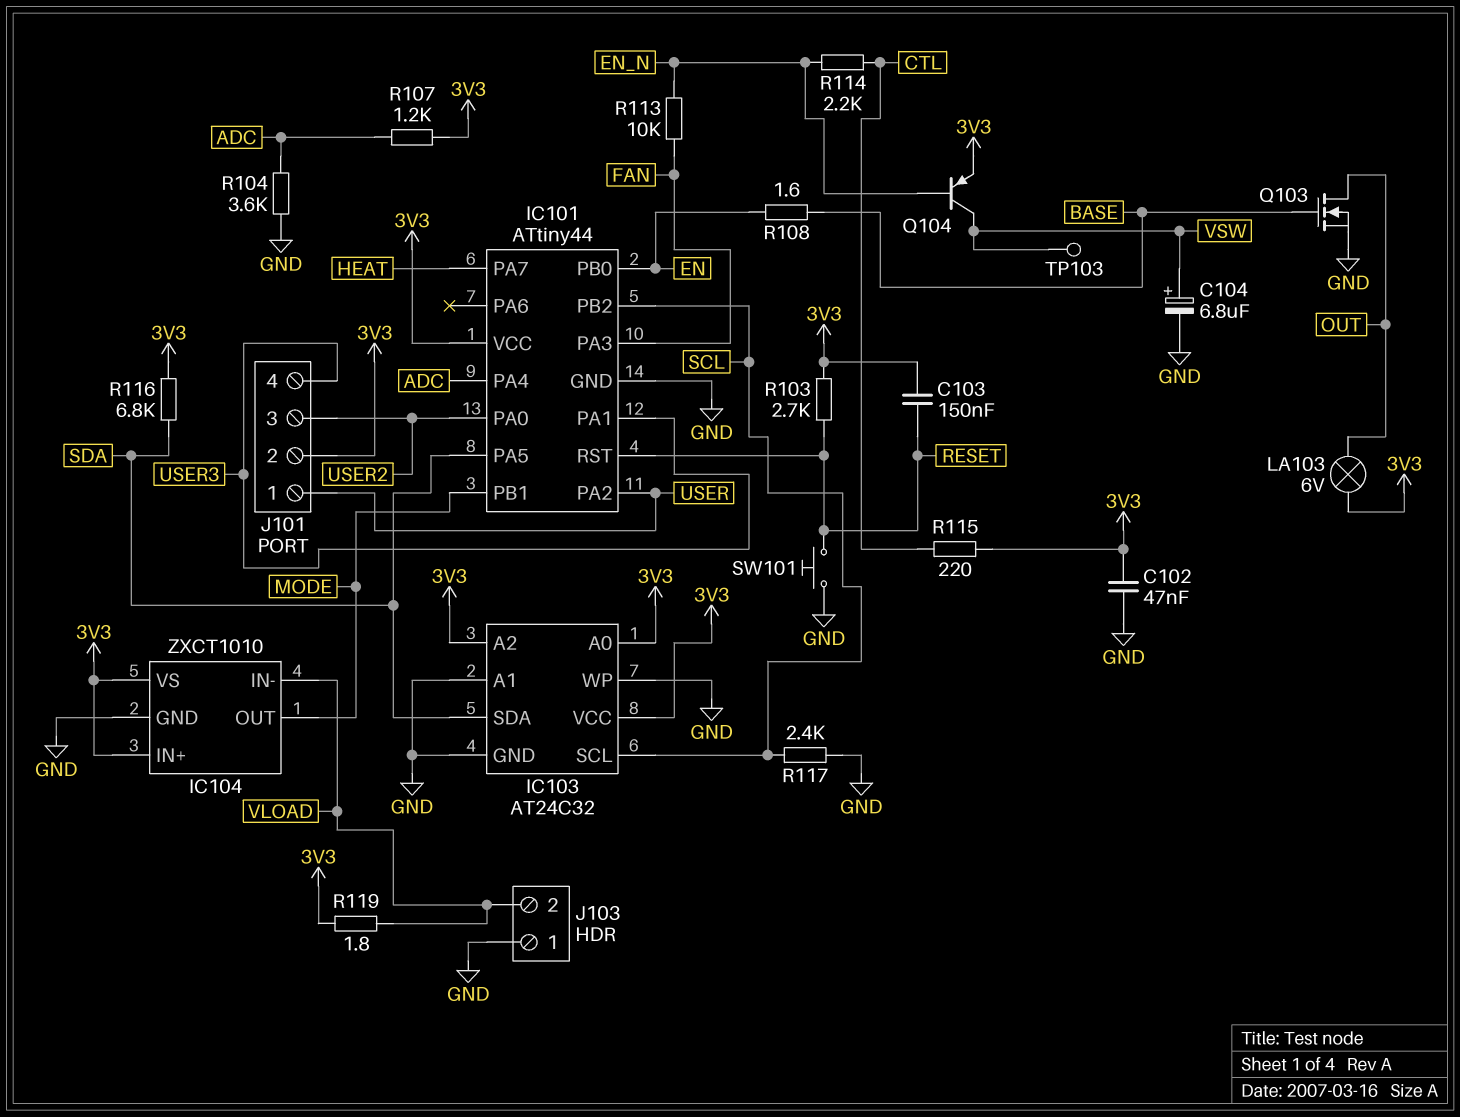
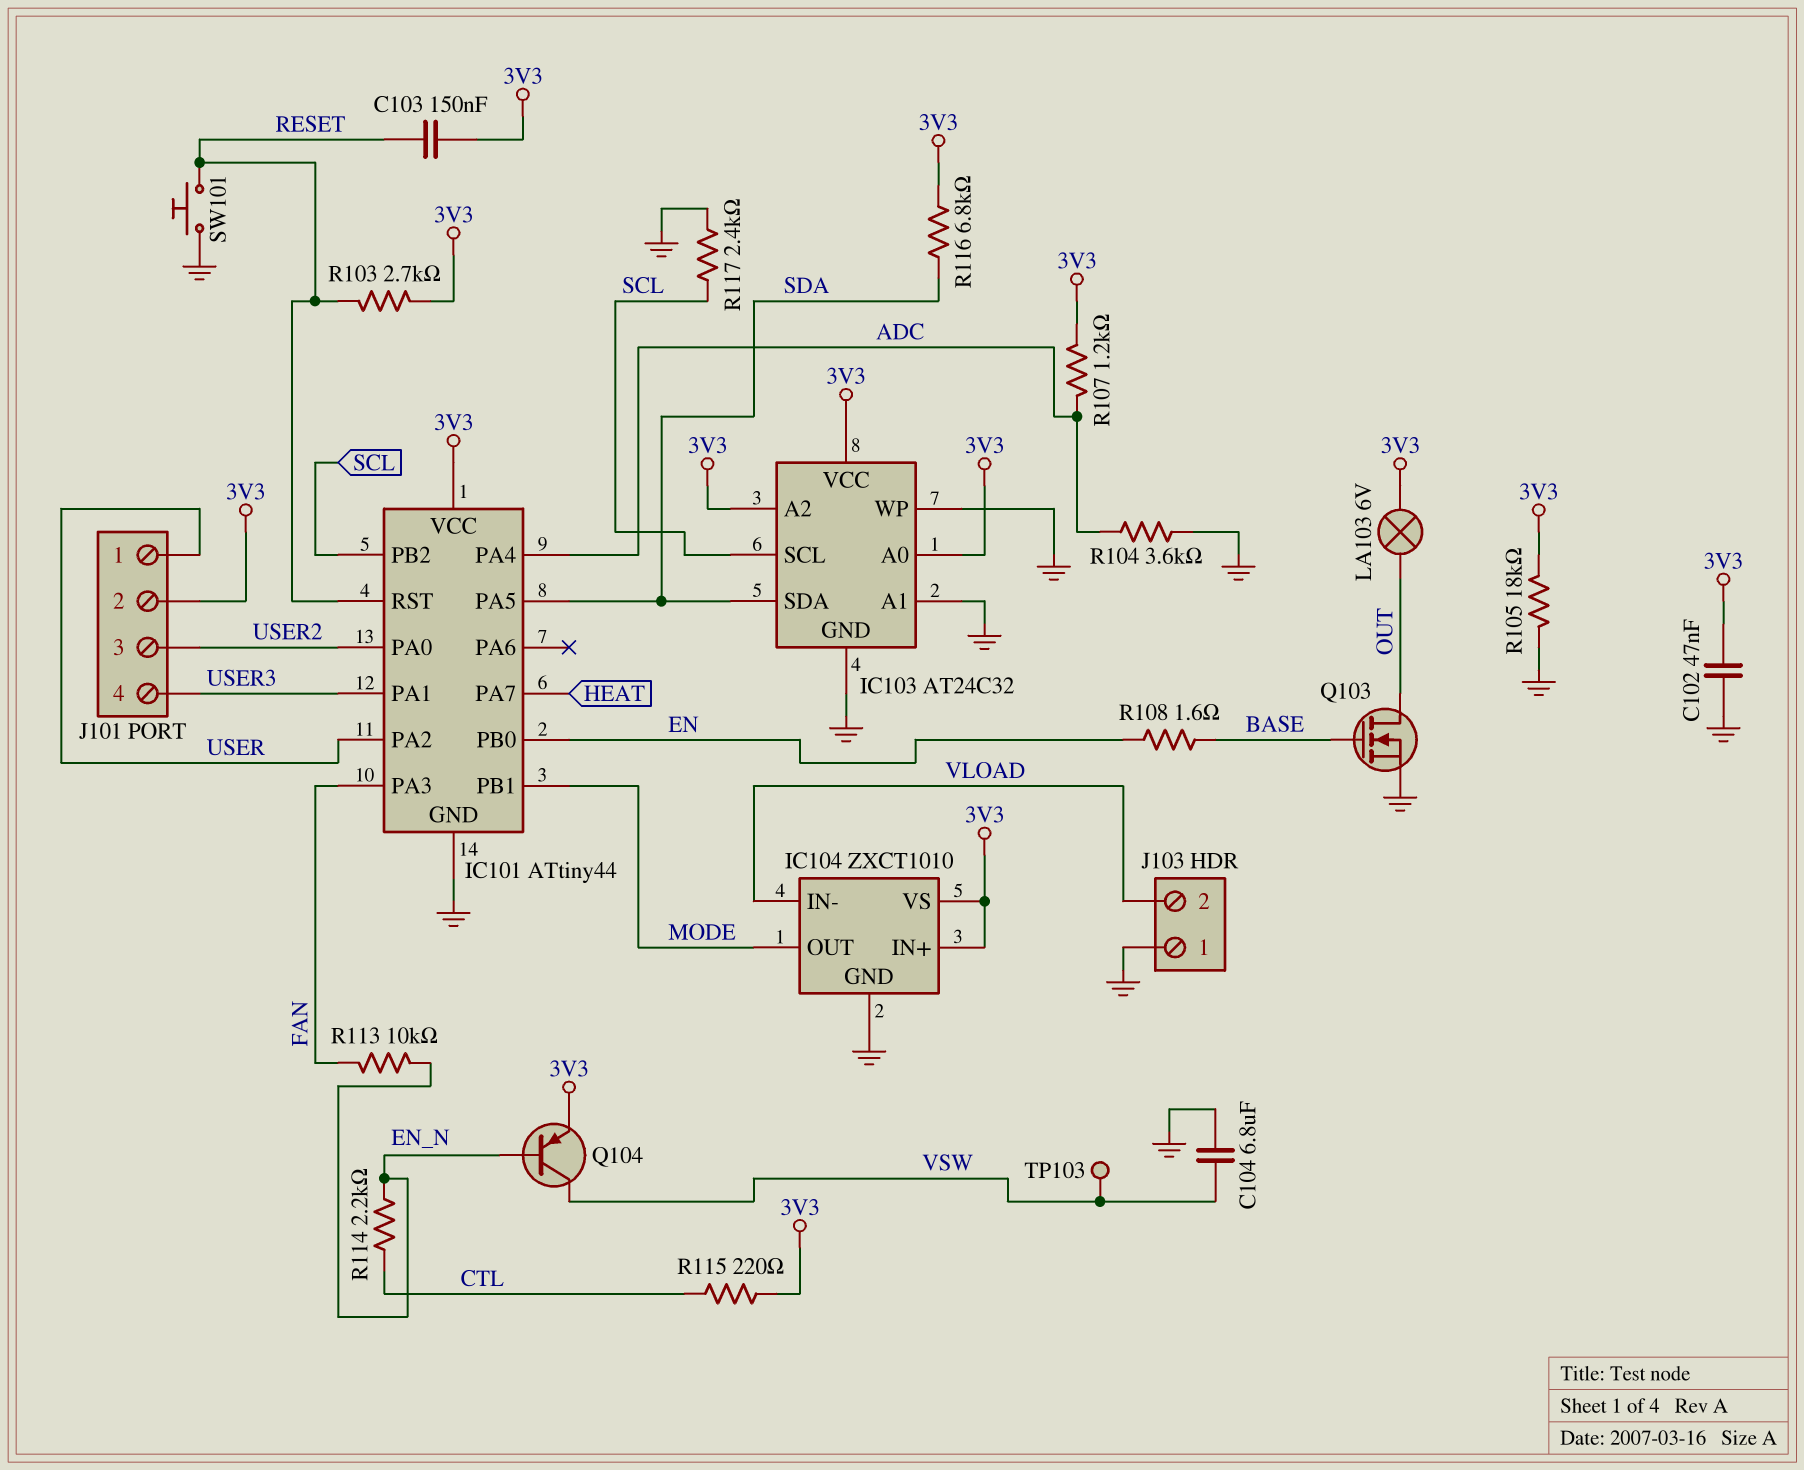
C104: 6.8uF (plus VSW, minus GND) -> 6.8uF (GND, VSW)
R105: none -> 18k (3V3, GND)
R119: 1.8 (3V3, VLOAD) -> none

